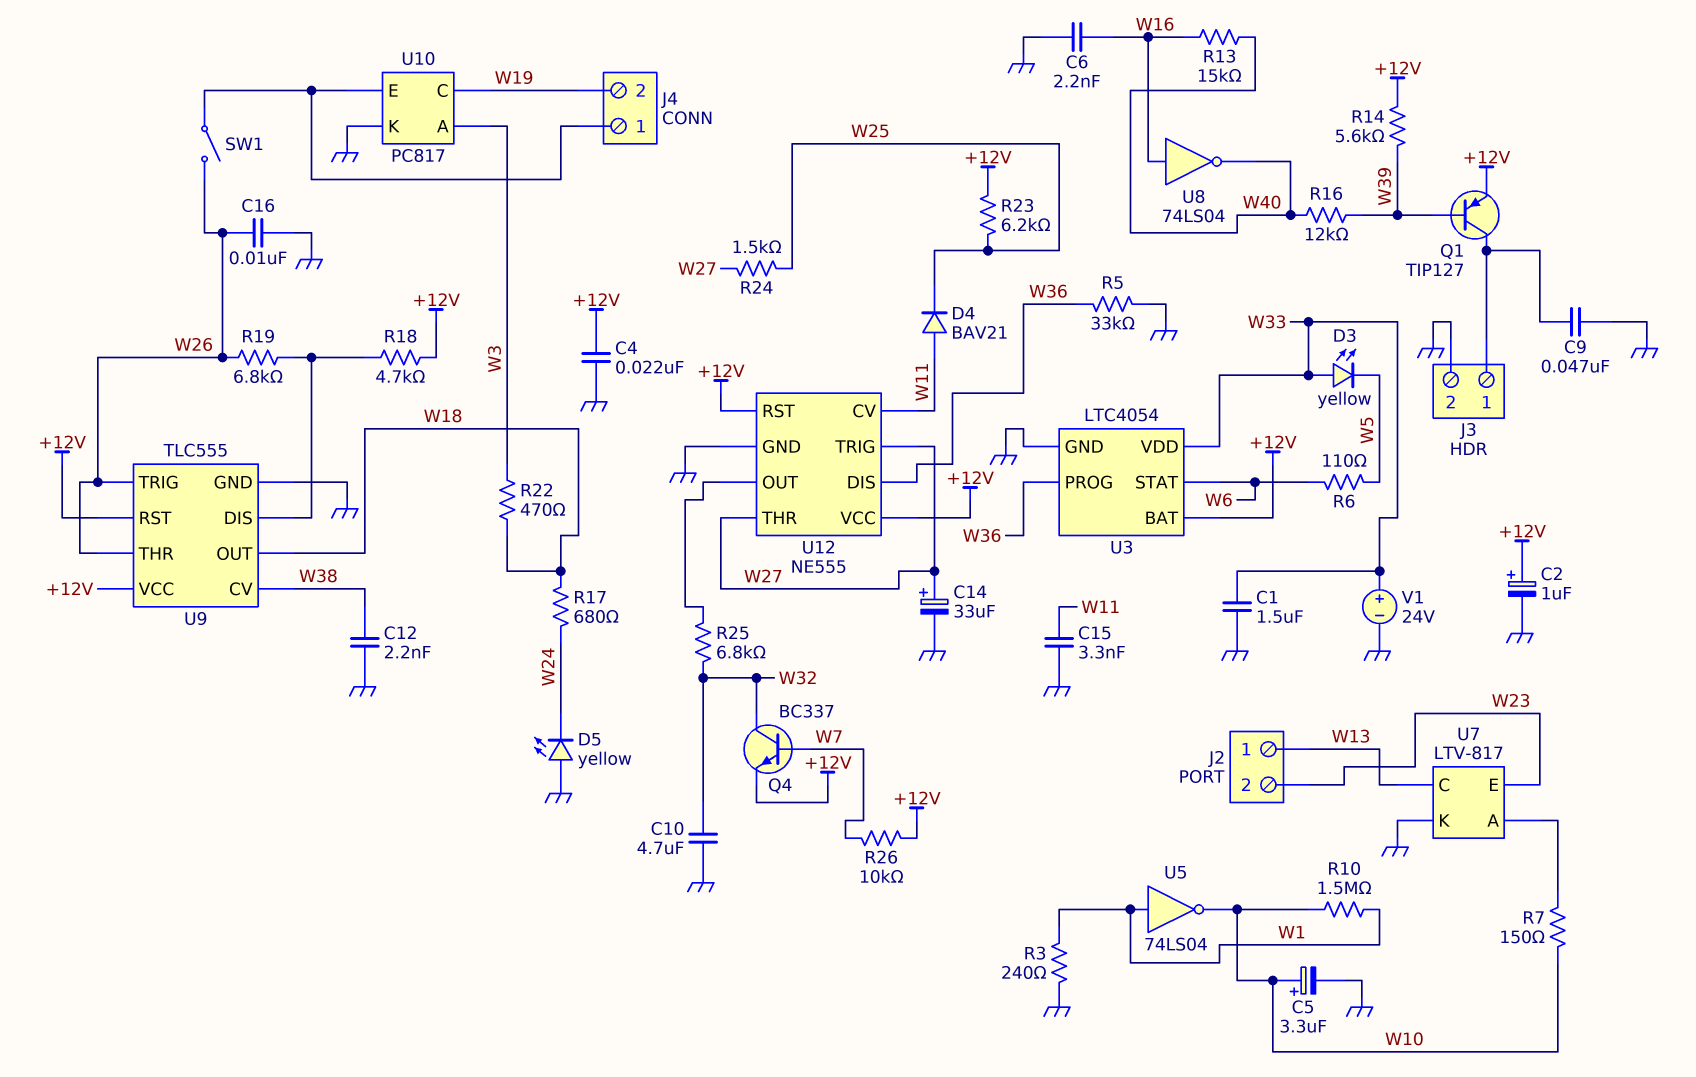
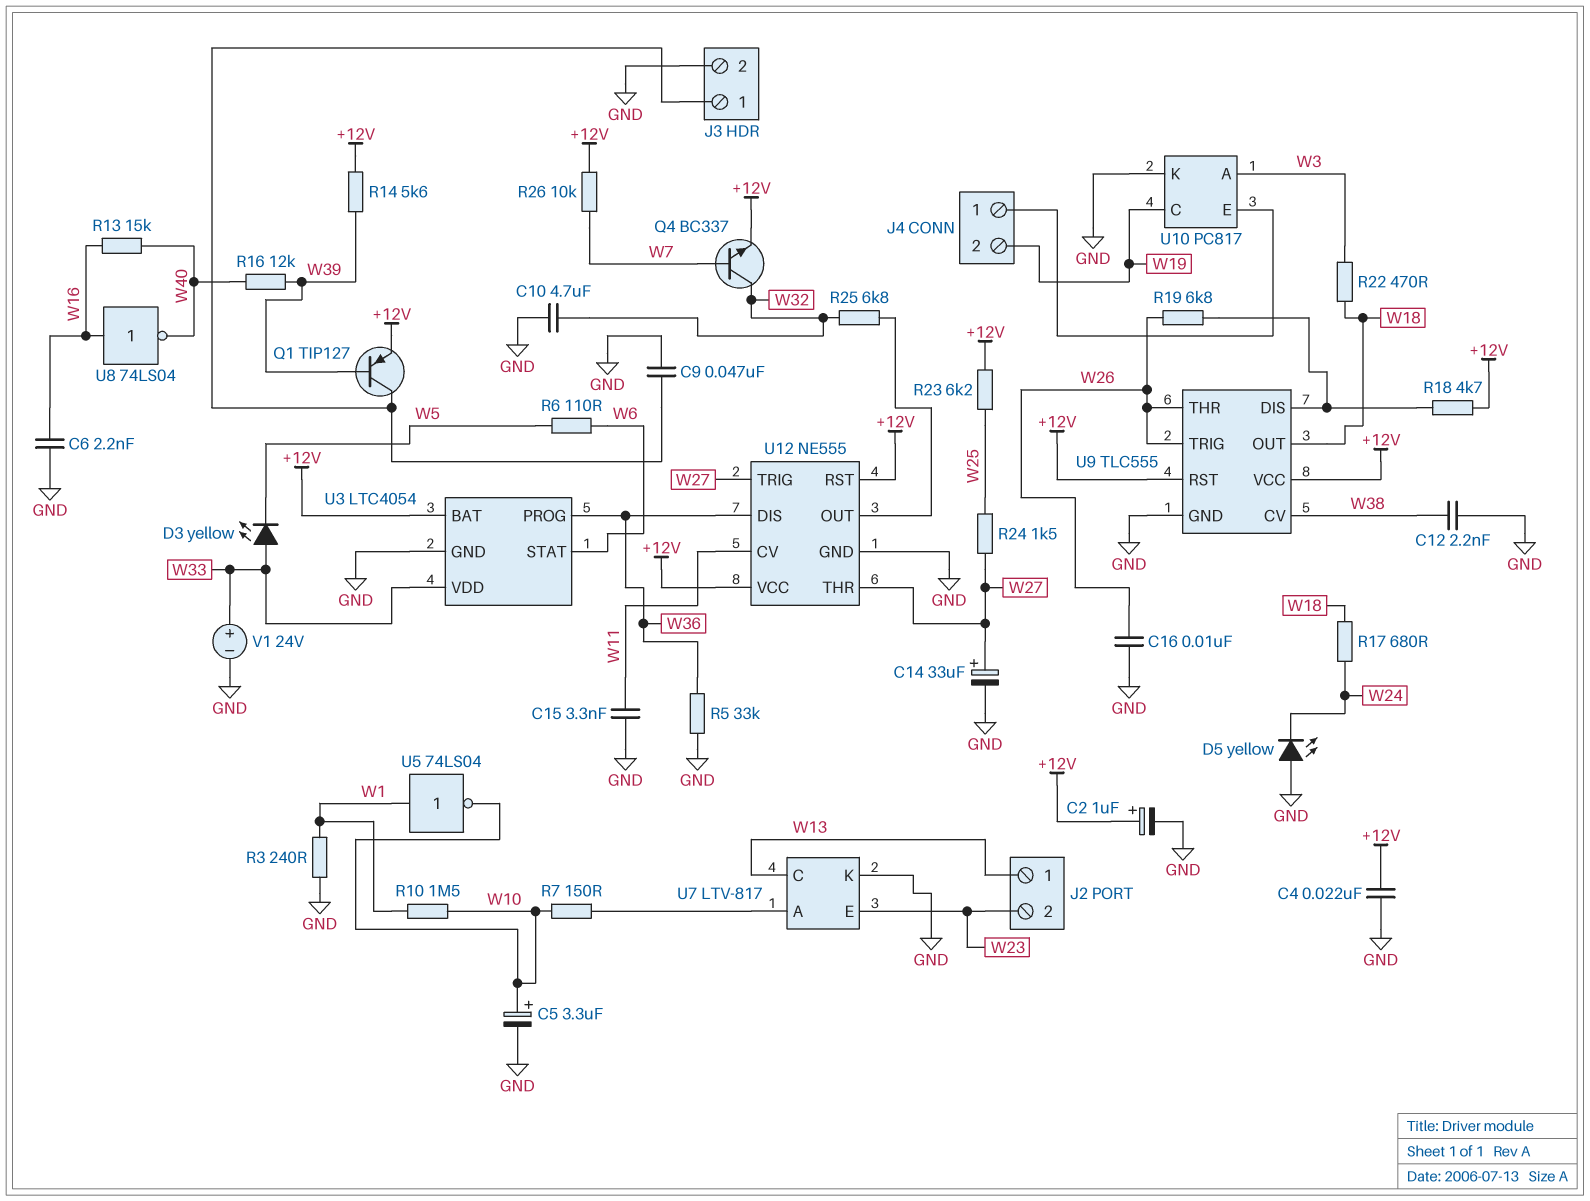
C1: 1.5uF (GND, W33) -> none
D4: diode BAV21 (A W11, K W25) -> none
SW1: switch (J4/1, W26) -> none

